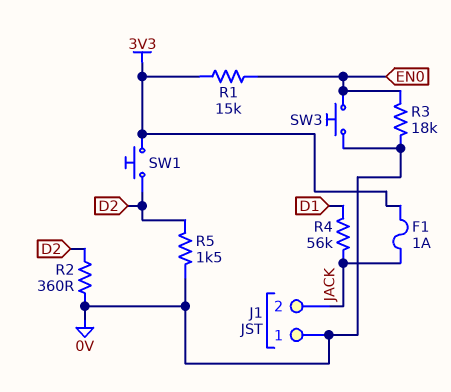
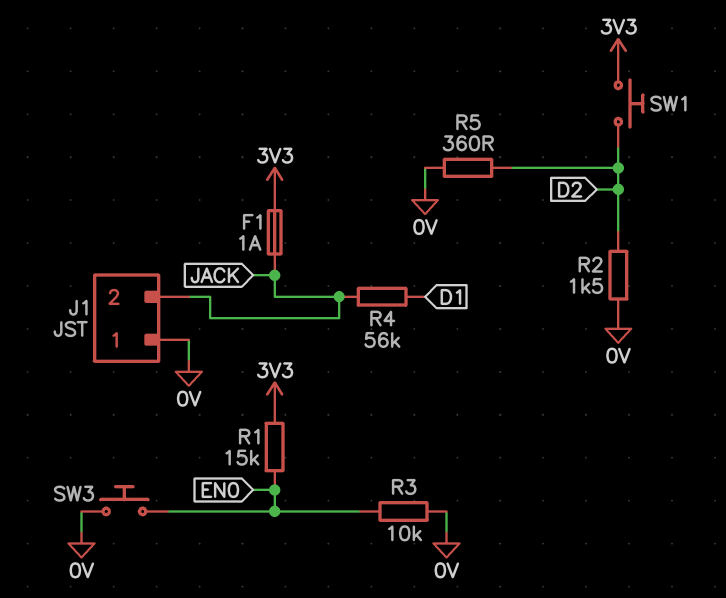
R2: 360 (0V, D2) -> 1.5k (0V, D2)
R3: 18k (0V, EN0) -> 10k (0V, EN0)
R5: 1.5k (0V, D2) -> 360 (0V, D2)

